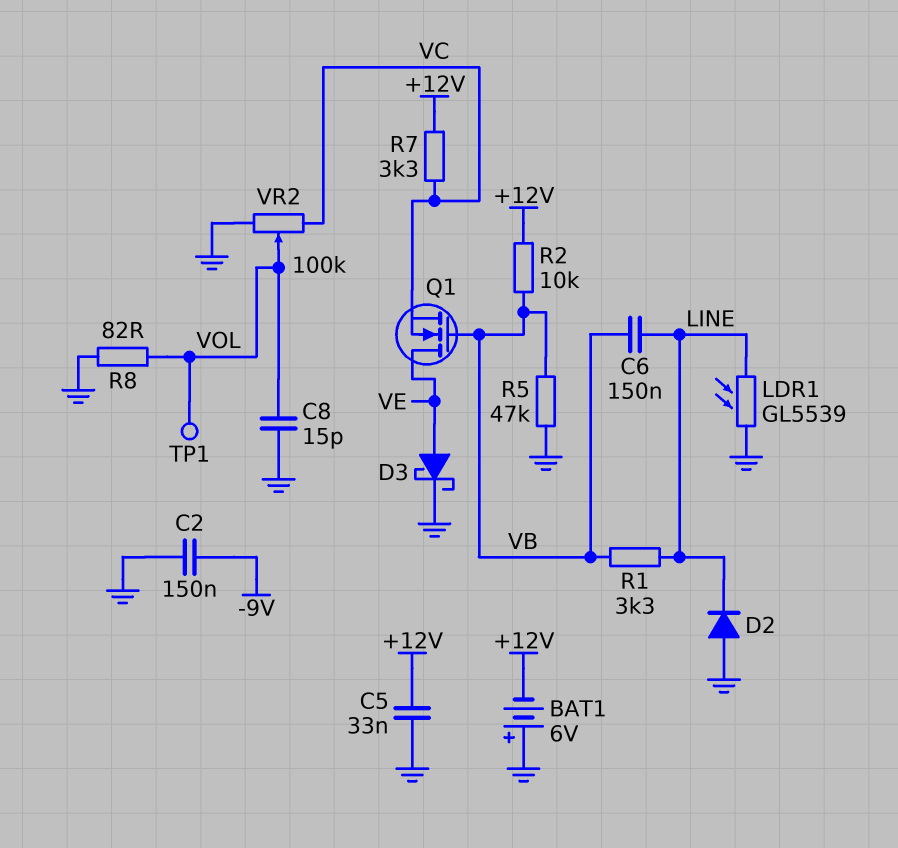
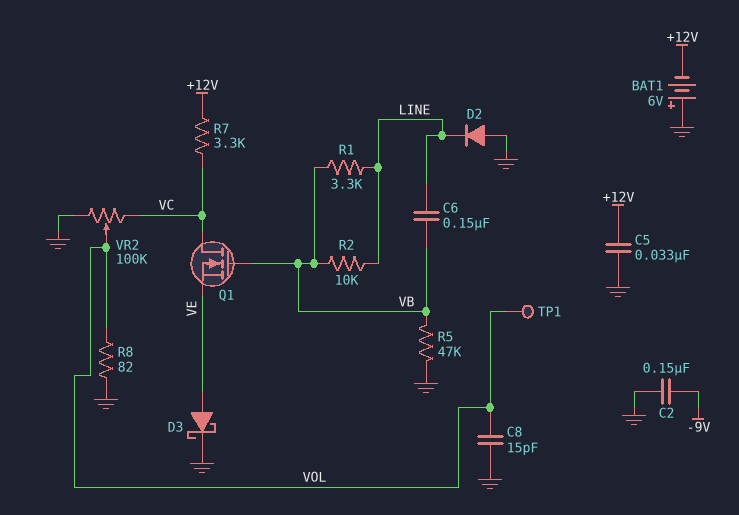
LDR1: GL5539 (GND, LINE) -> none
Q1: NMOS (G VB, D VE, S VC) -> NMOS (G VB, D VC, S VE)
R2: 10k (+12V, VB) -> 10k (LINE, VB)

